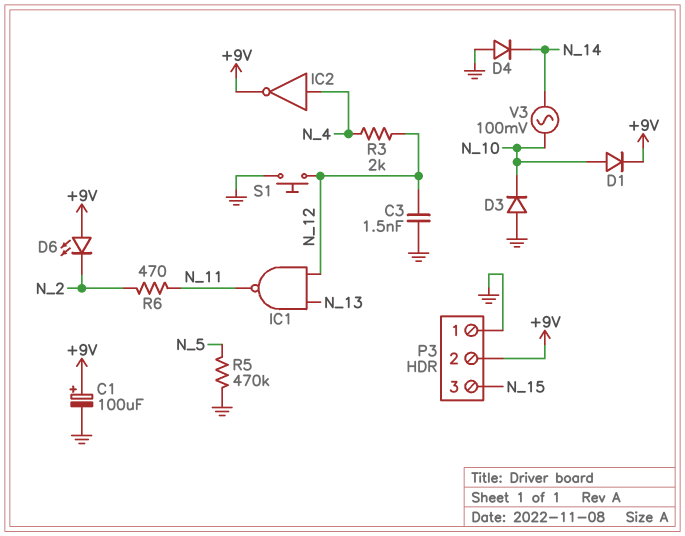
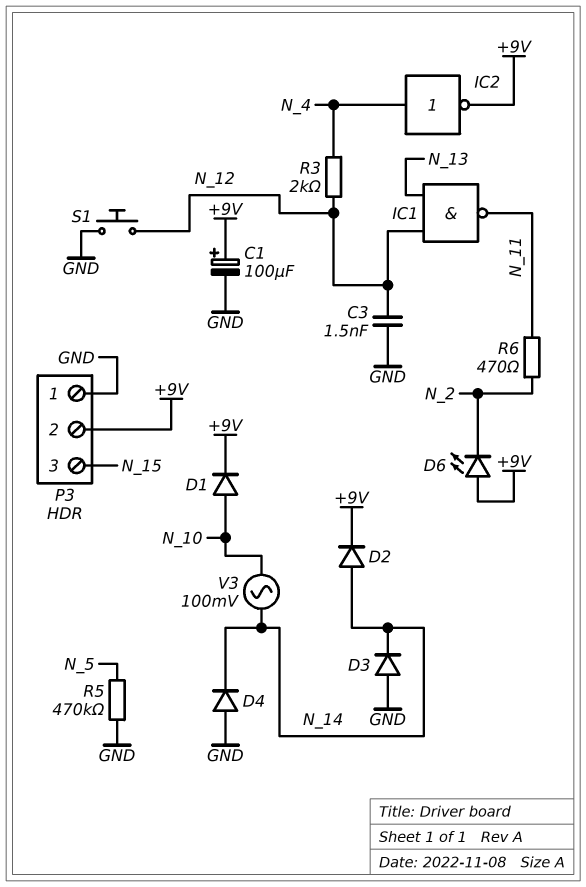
D2: none -> diode (A N_14, K +9V)
D3: diode (A GND, K N_10) -> diode (A GND, K N_14)

